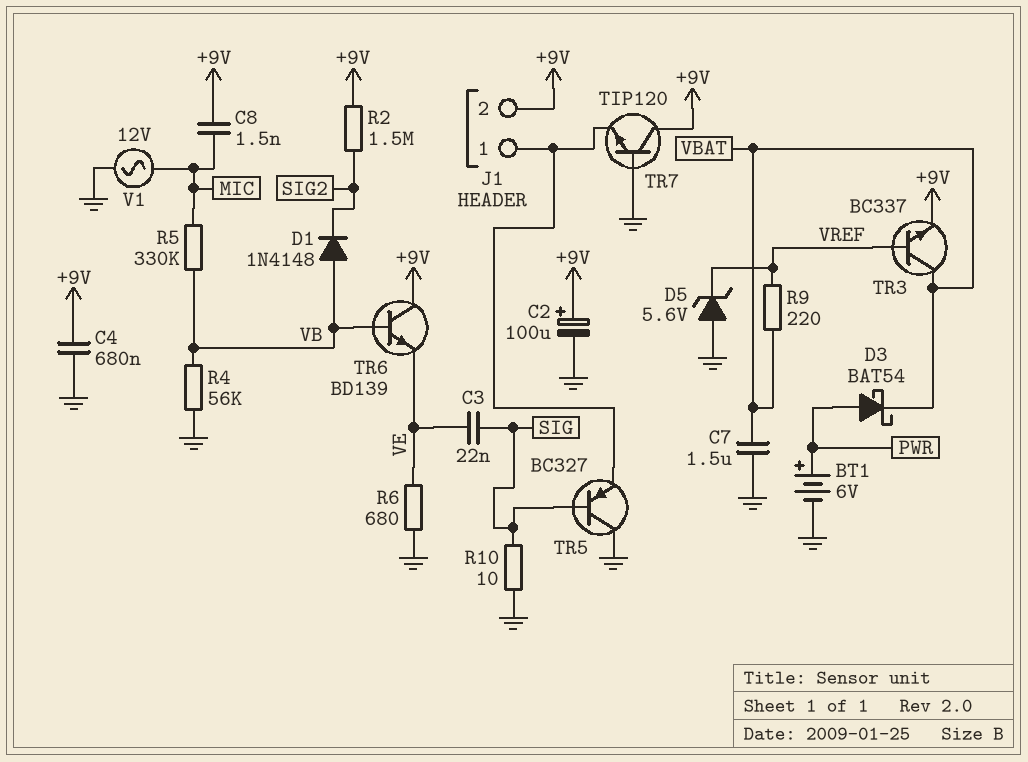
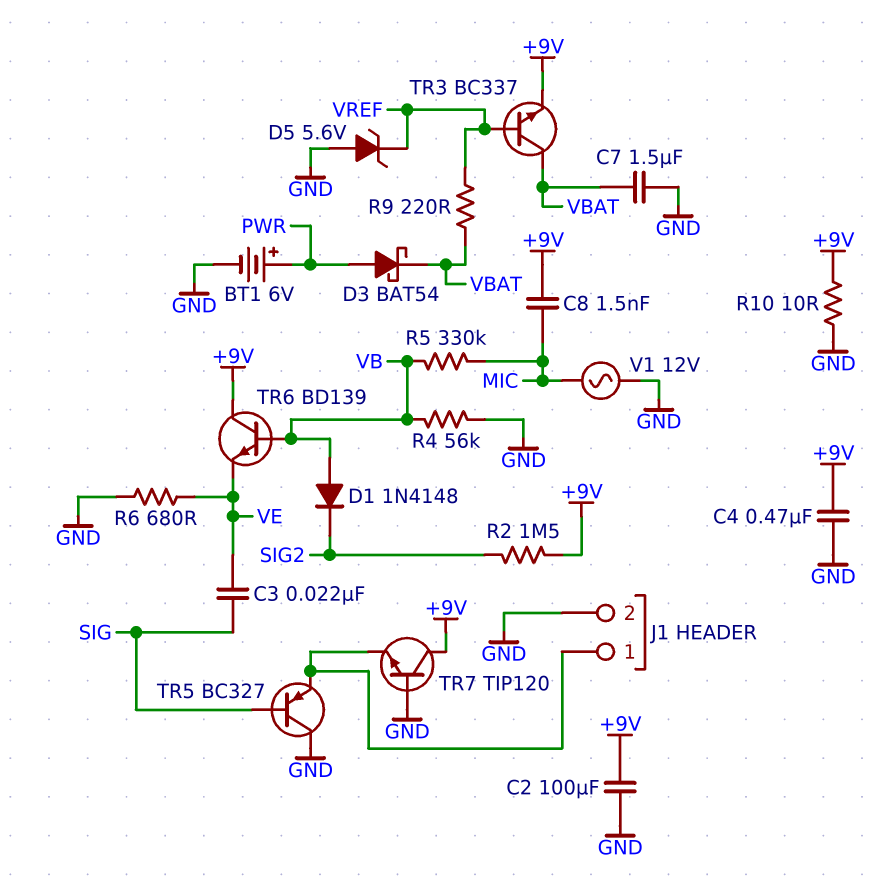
C2: 100uF (plus +9V, minus GND) -> 100uF (+9V, GND)
C4: 680nF (+9V, GND) -> 470nF (+9V, GND)
J1 pin 2: +9V -> GND
R10: 10 (GND, SIG) -> 10 (+9V, GND)

